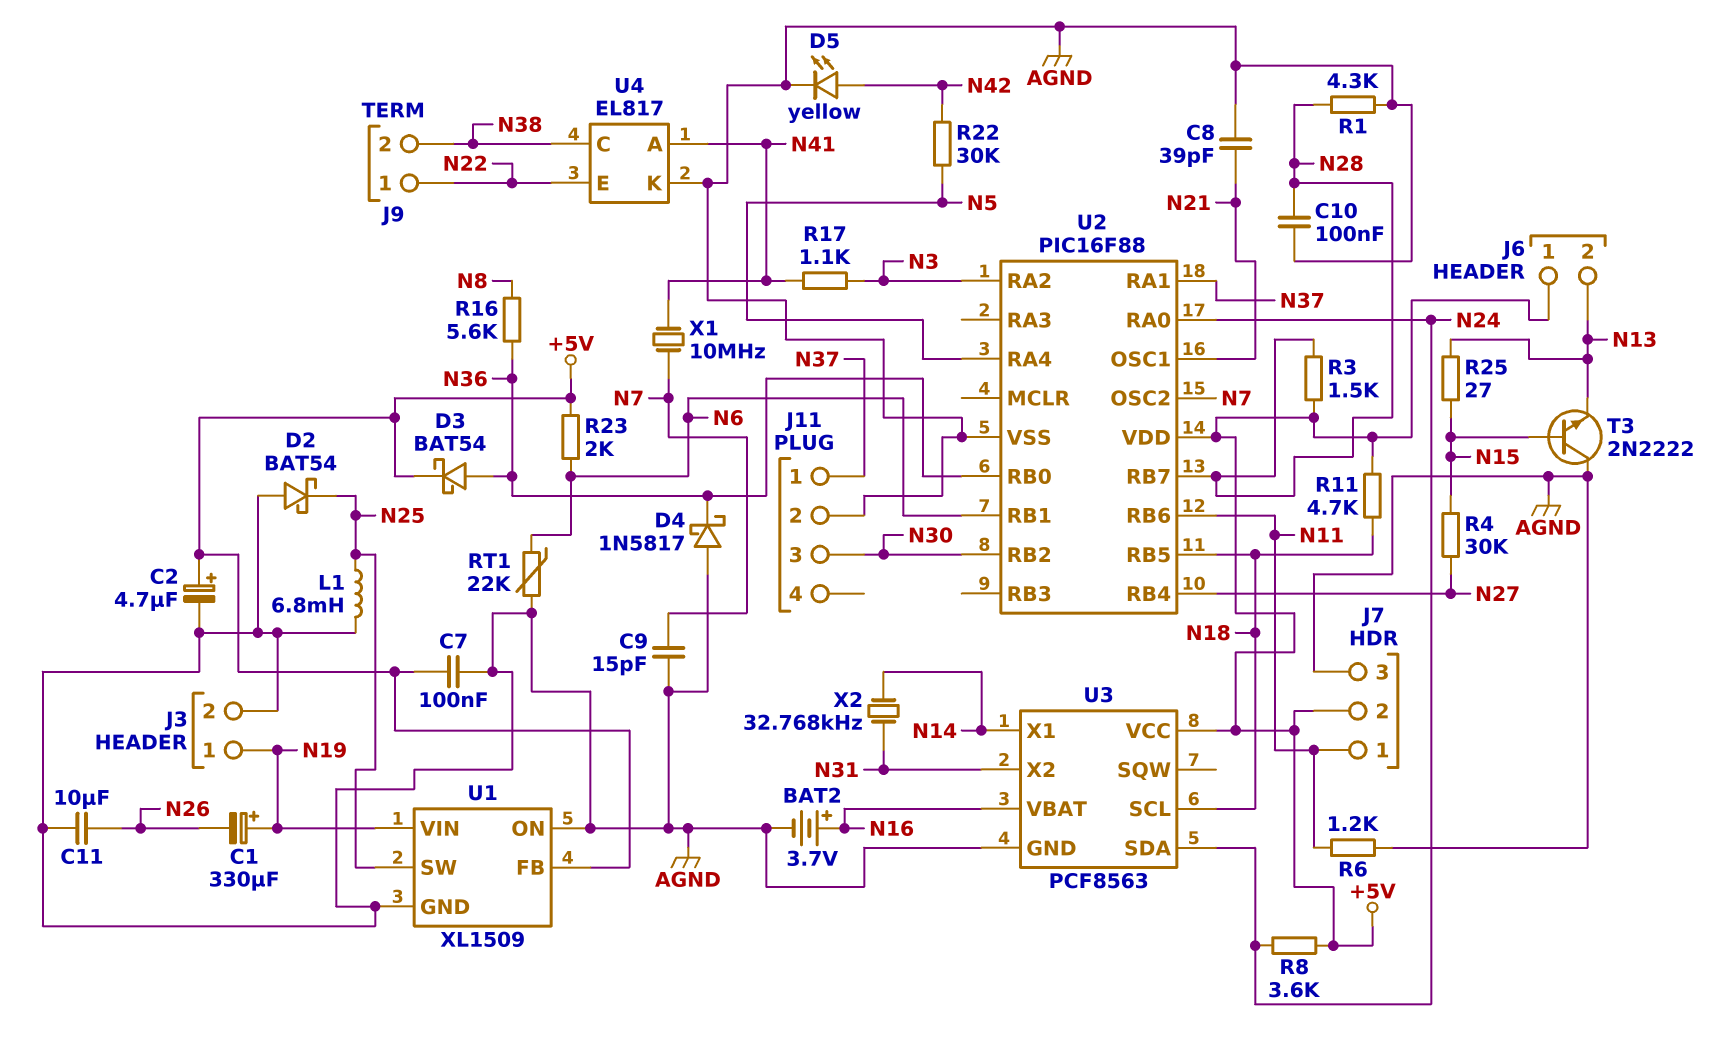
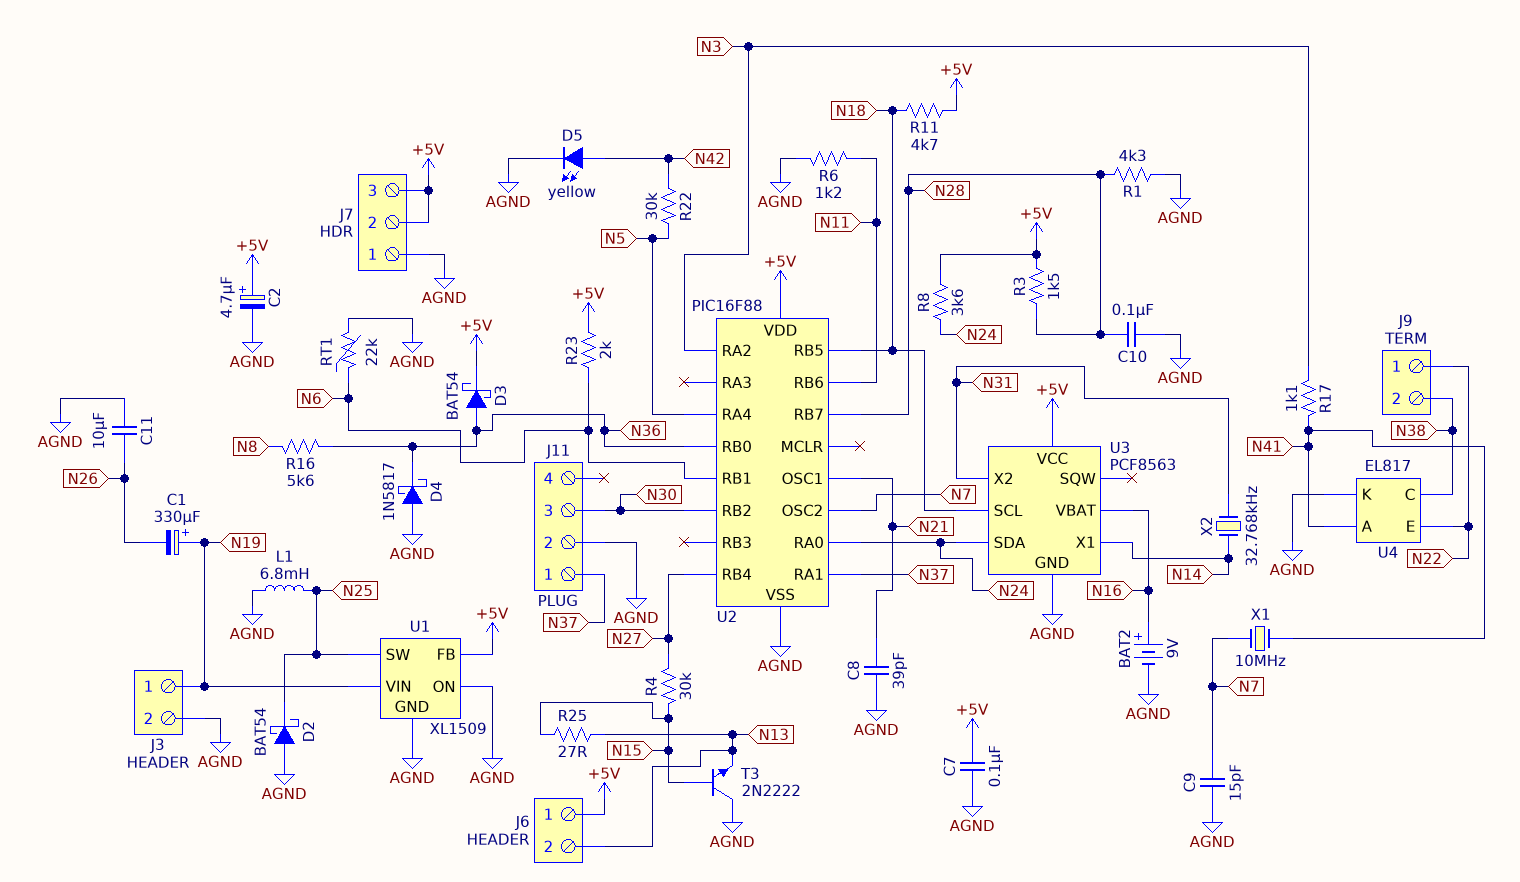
BAT2: 3.7V (plus N16, minus AGND) -> 9V (plus N16, minus AGND)
J7 pin 1: N11 -> AGND
J7 pin 3: AGND -> +5V

